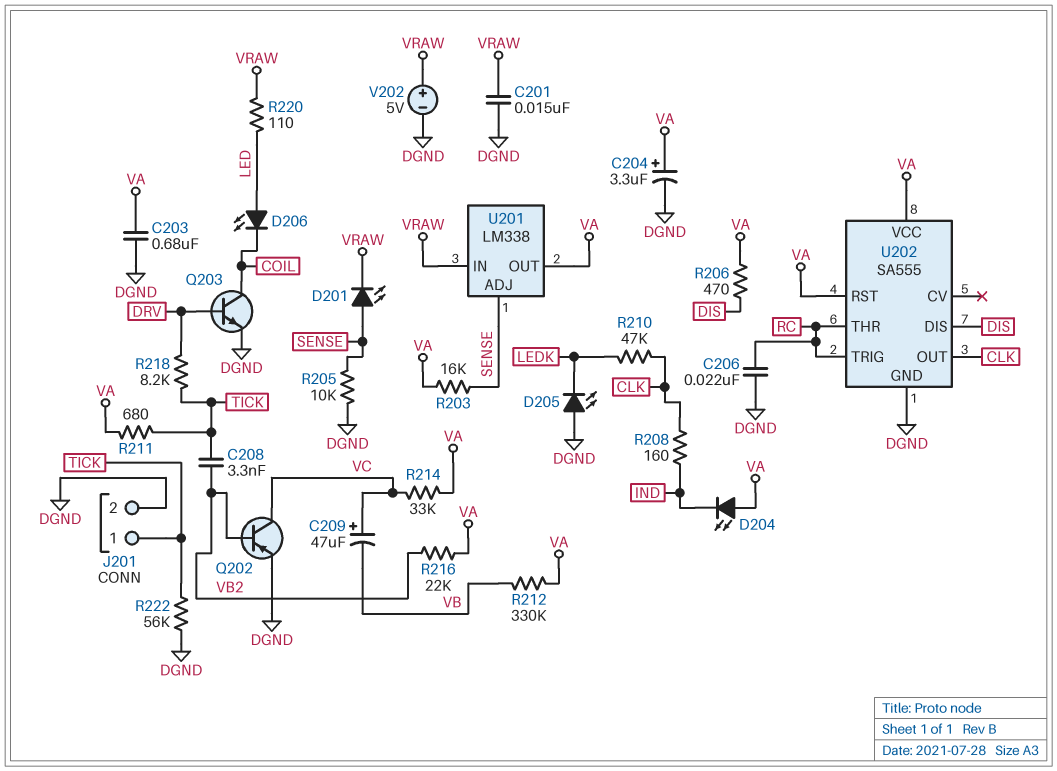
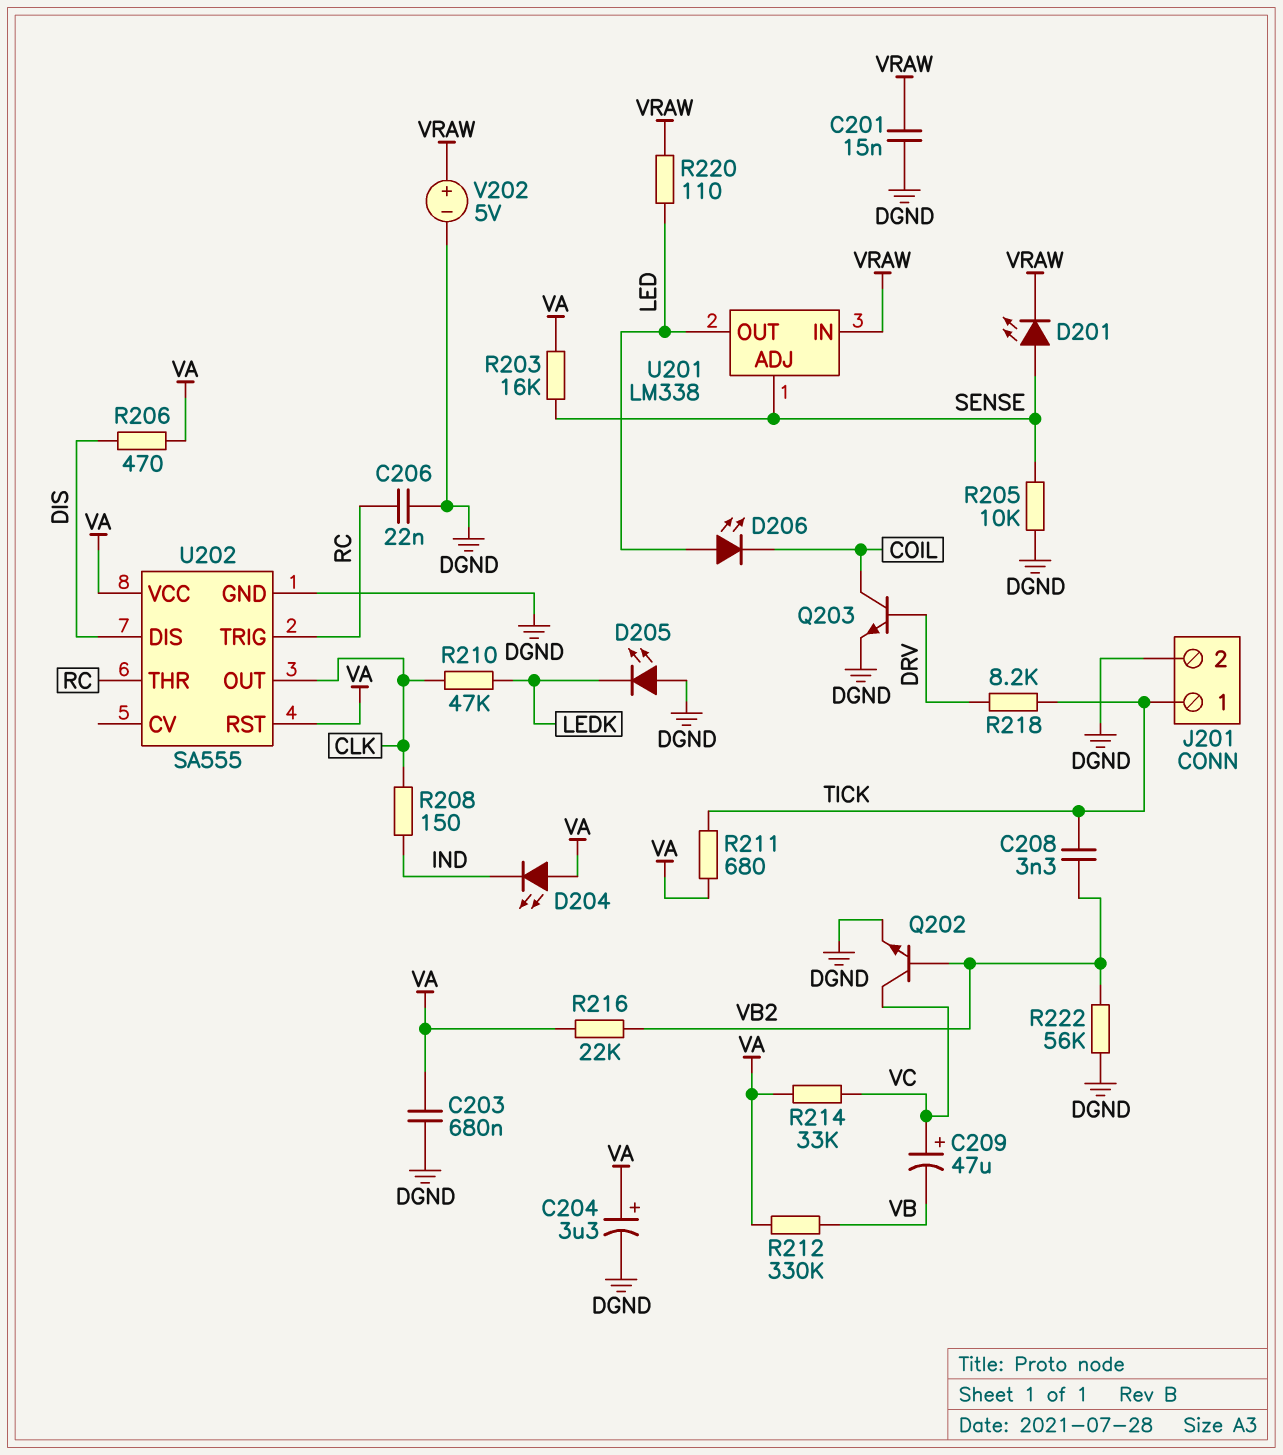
Q202: PNP (B VB2, C VC, E DGND) -> NPN (B VB2, C VC, E DGND)
R208: 160 (CLK, IND) -> 150 (CLK, IND)
R222: 56k (DGND, TICK) -> 56k (DGND, VB2)
U201 pin OUT: VA -> LED

